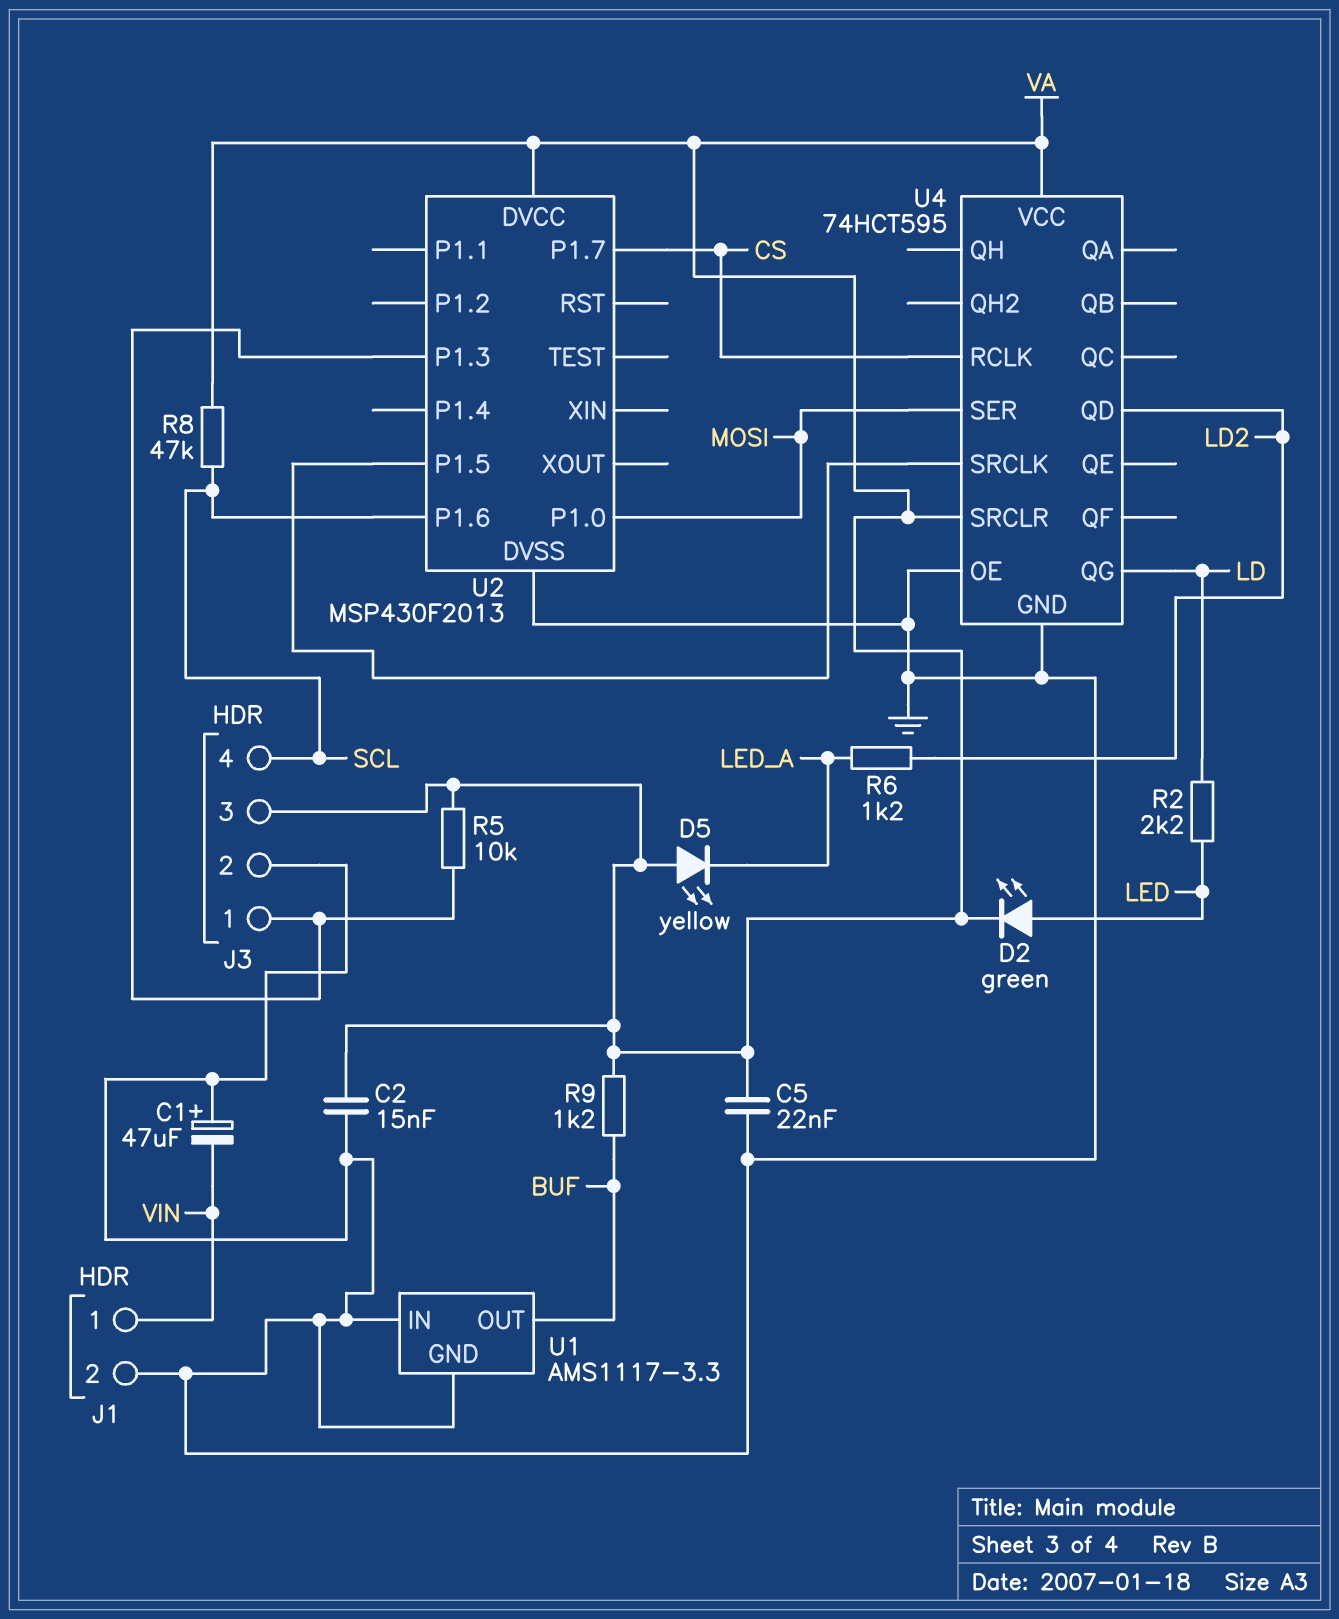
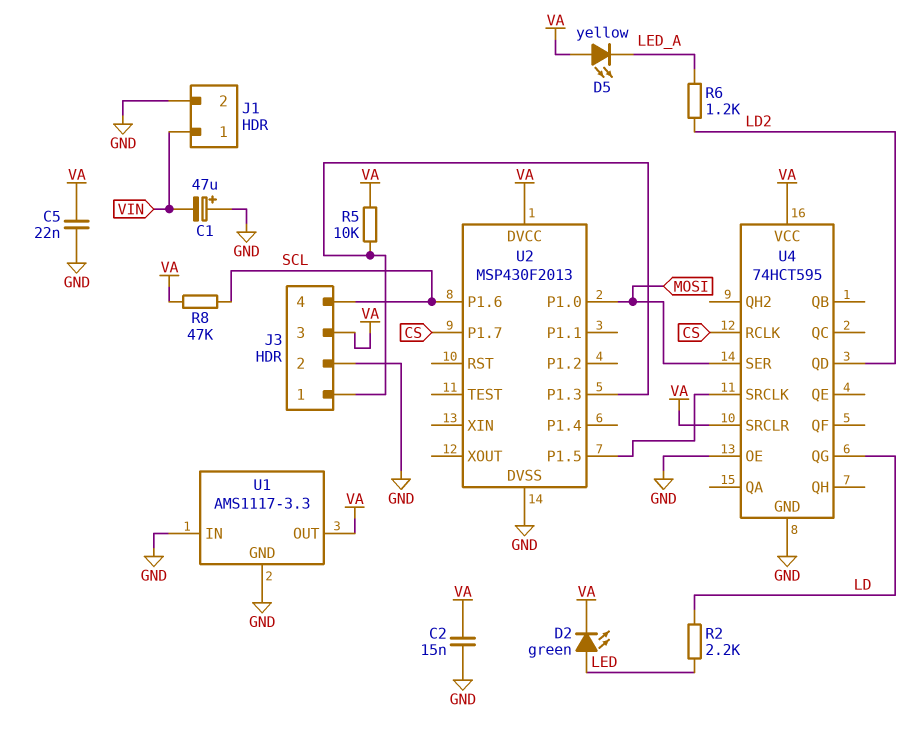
R9: 1.2k (BUF, VA) -> none
U1 pin OUT: BUF -> VA

